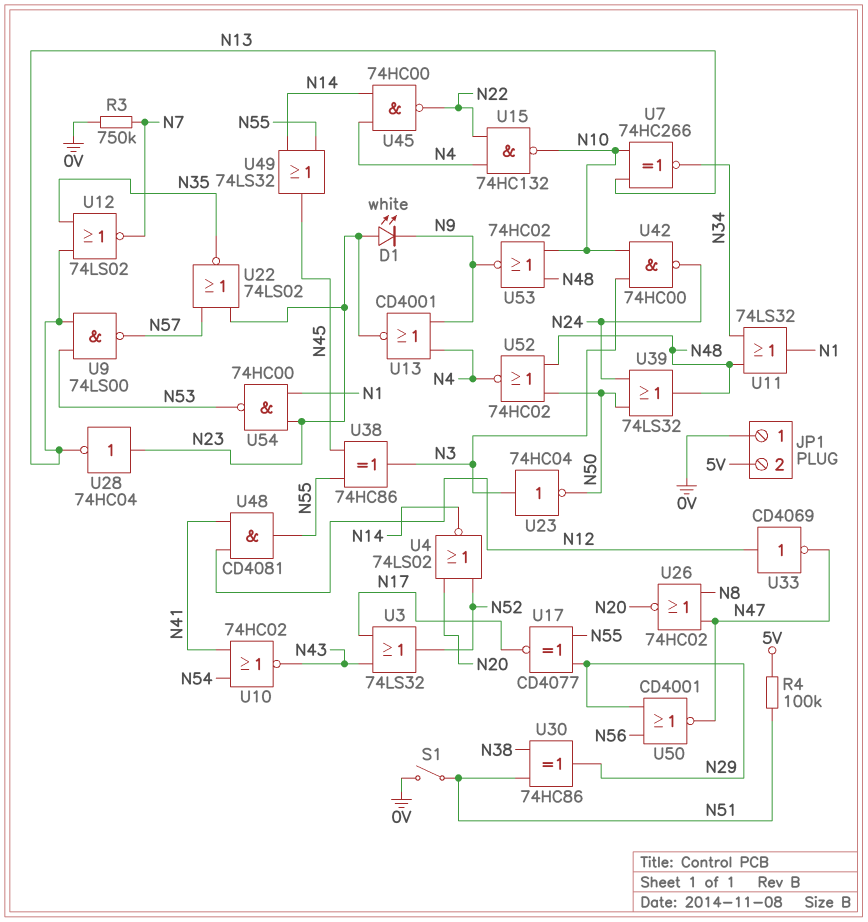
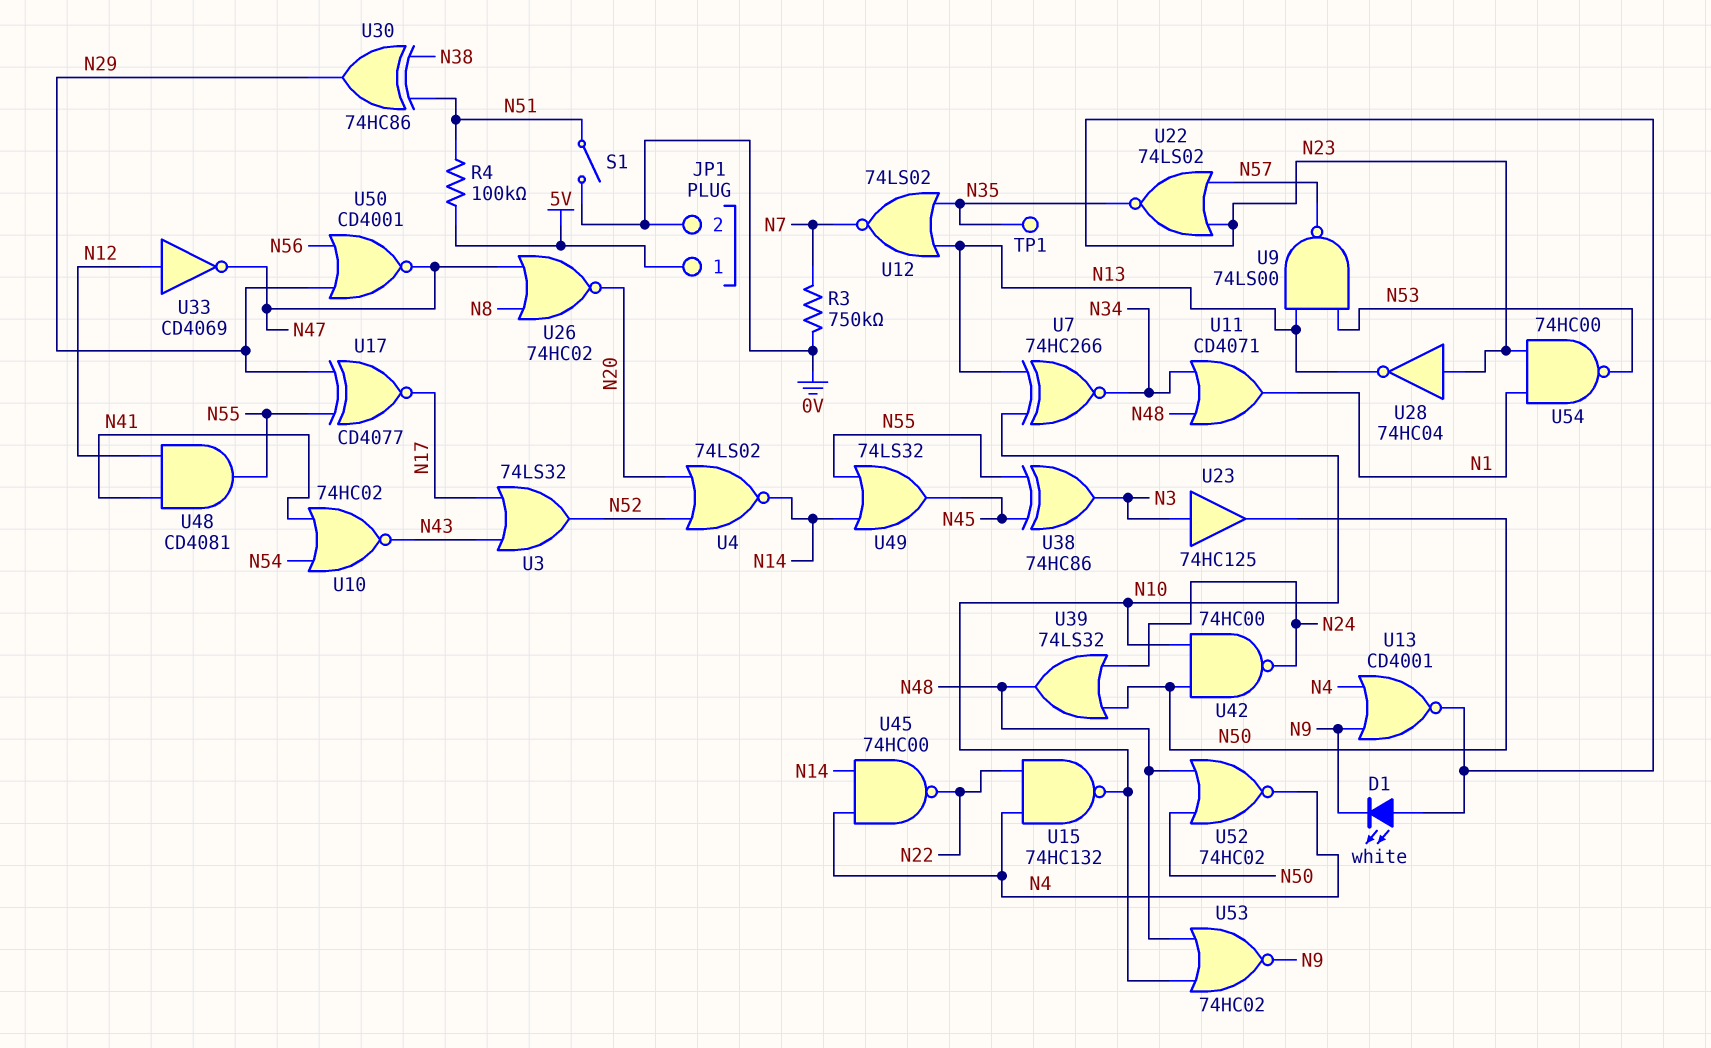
JP1 pin 1: 0V -> 5V
JP1 pin 2: 5V -> 0V
TP1: none -> test point (N35)
U11: OR 74LS32 (in N34, in N48, out N1) -> OR CD4071 (in N34, in N48, out N1)
U23: NOT 74HC04 (in N3, out N50) -> buffer 74HC125 (in N3, out N50)
U42: NAND 74HC00 (in N3, in N10, out N24) -> NAND 74HC00 (in N10, in N50, out N24)

